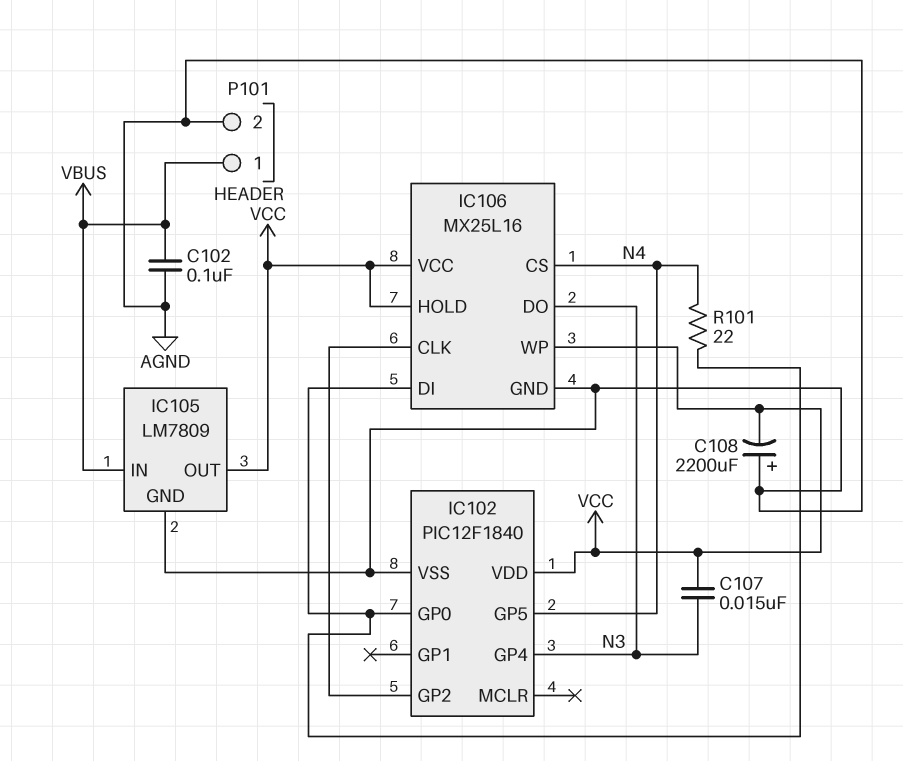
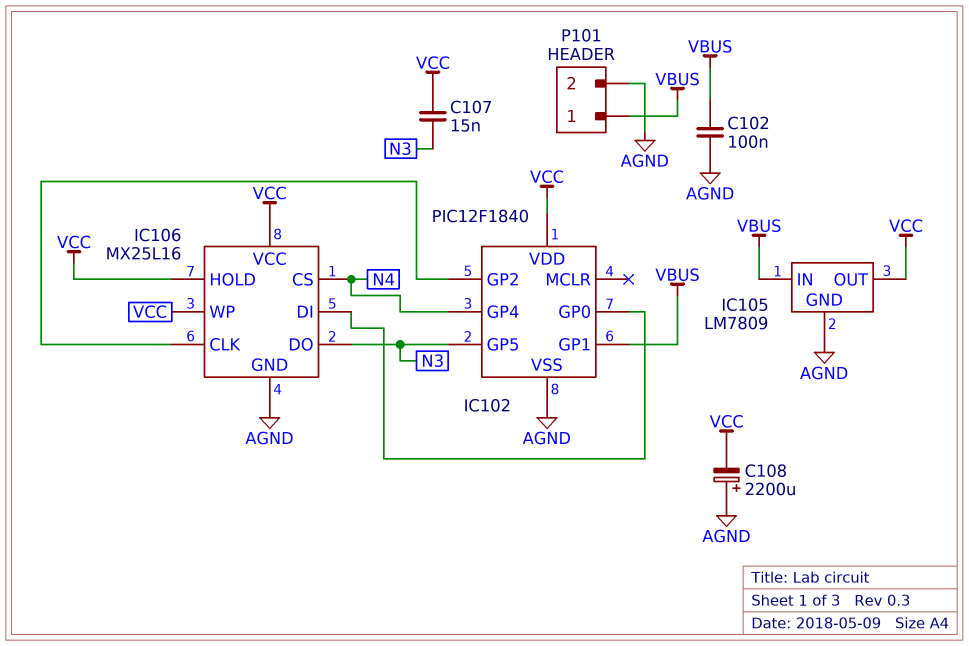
IC102 pin GP1: none -> VBUS
IC102 pin GP4: N3 -> N4
IC102 pin GP5: N4 -> N3
R101: 22 (IC102/GP0, N4) -> none

